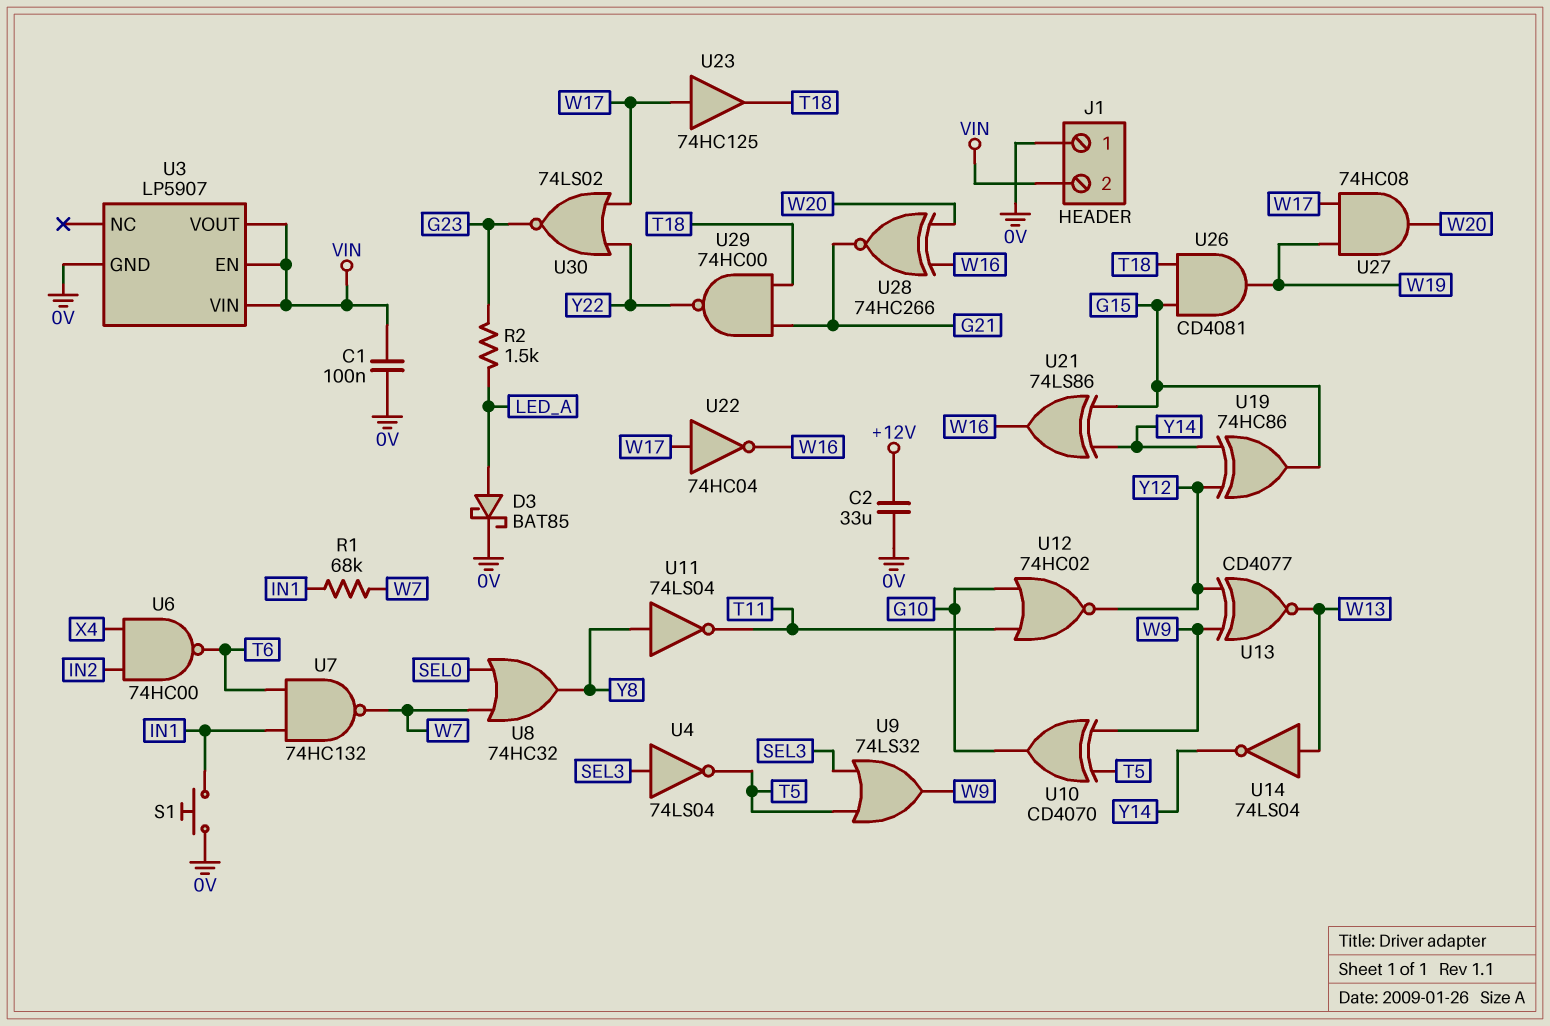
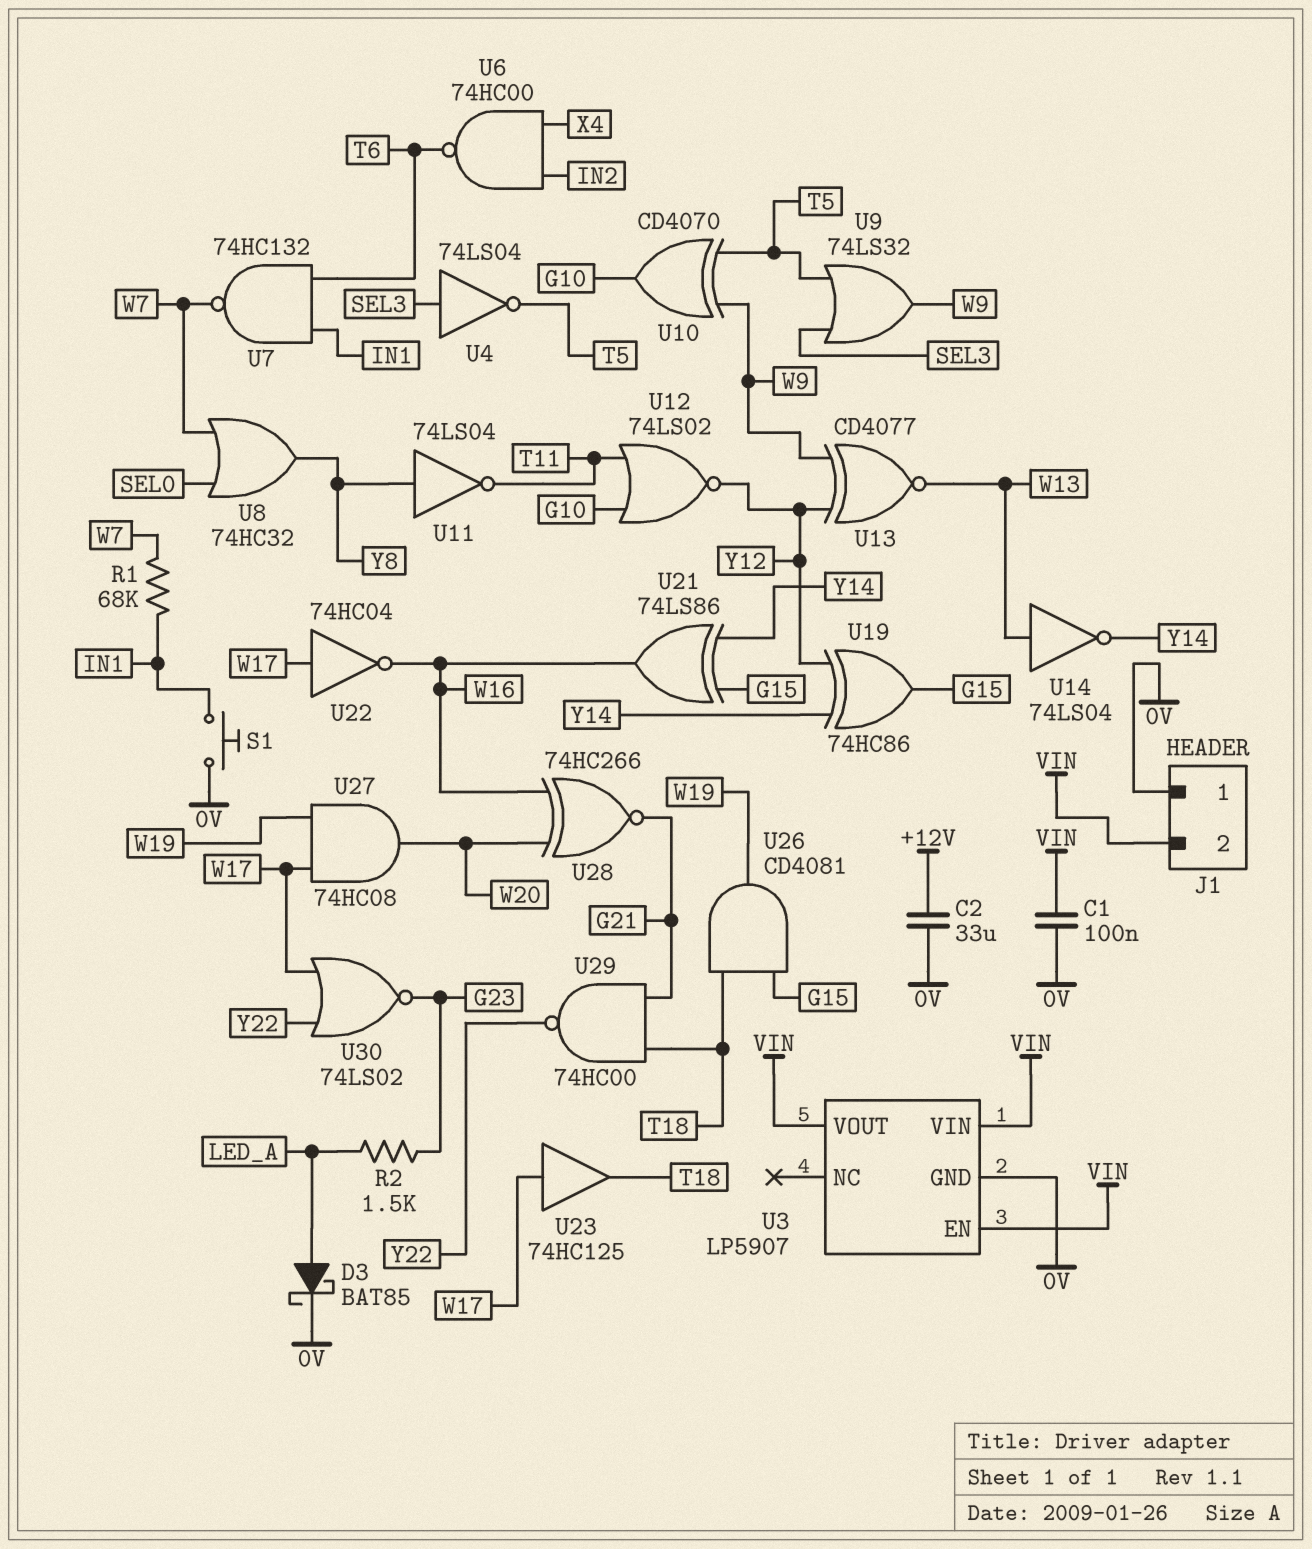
U12: NOR 74HC02 (in G10, in T11, out Y12) -> NOR 74LS02 (in G10, in T11, out Y12)

